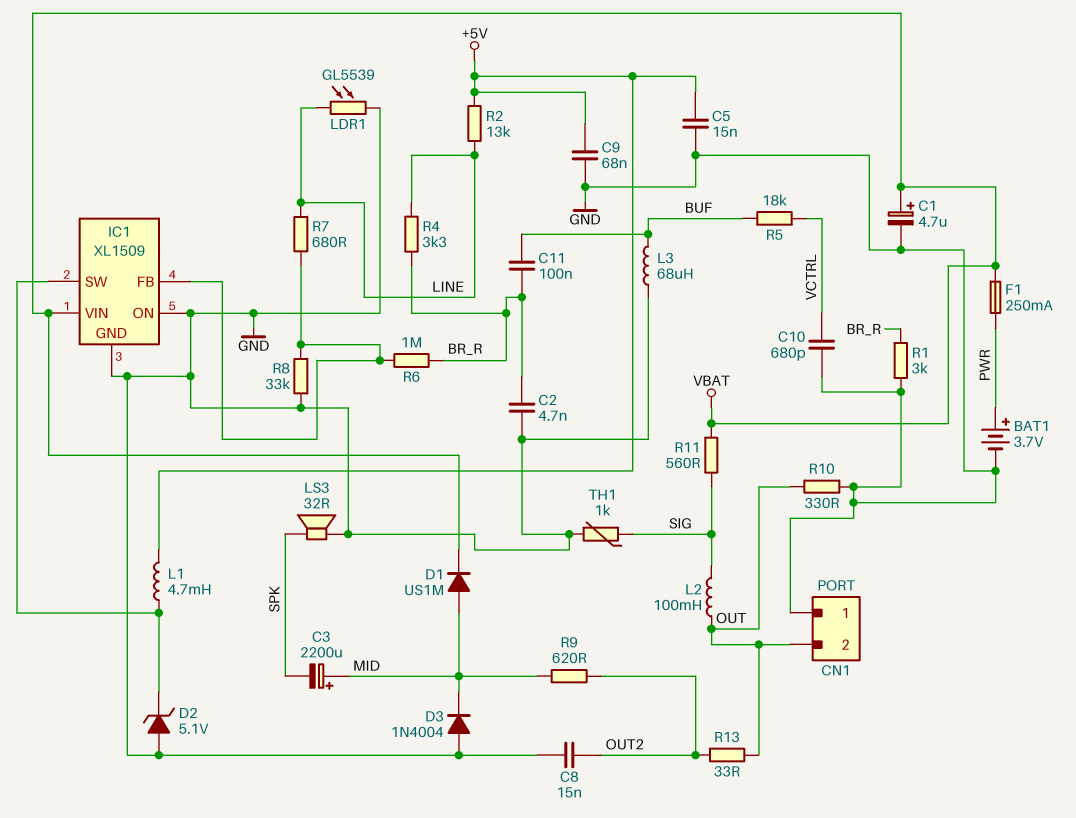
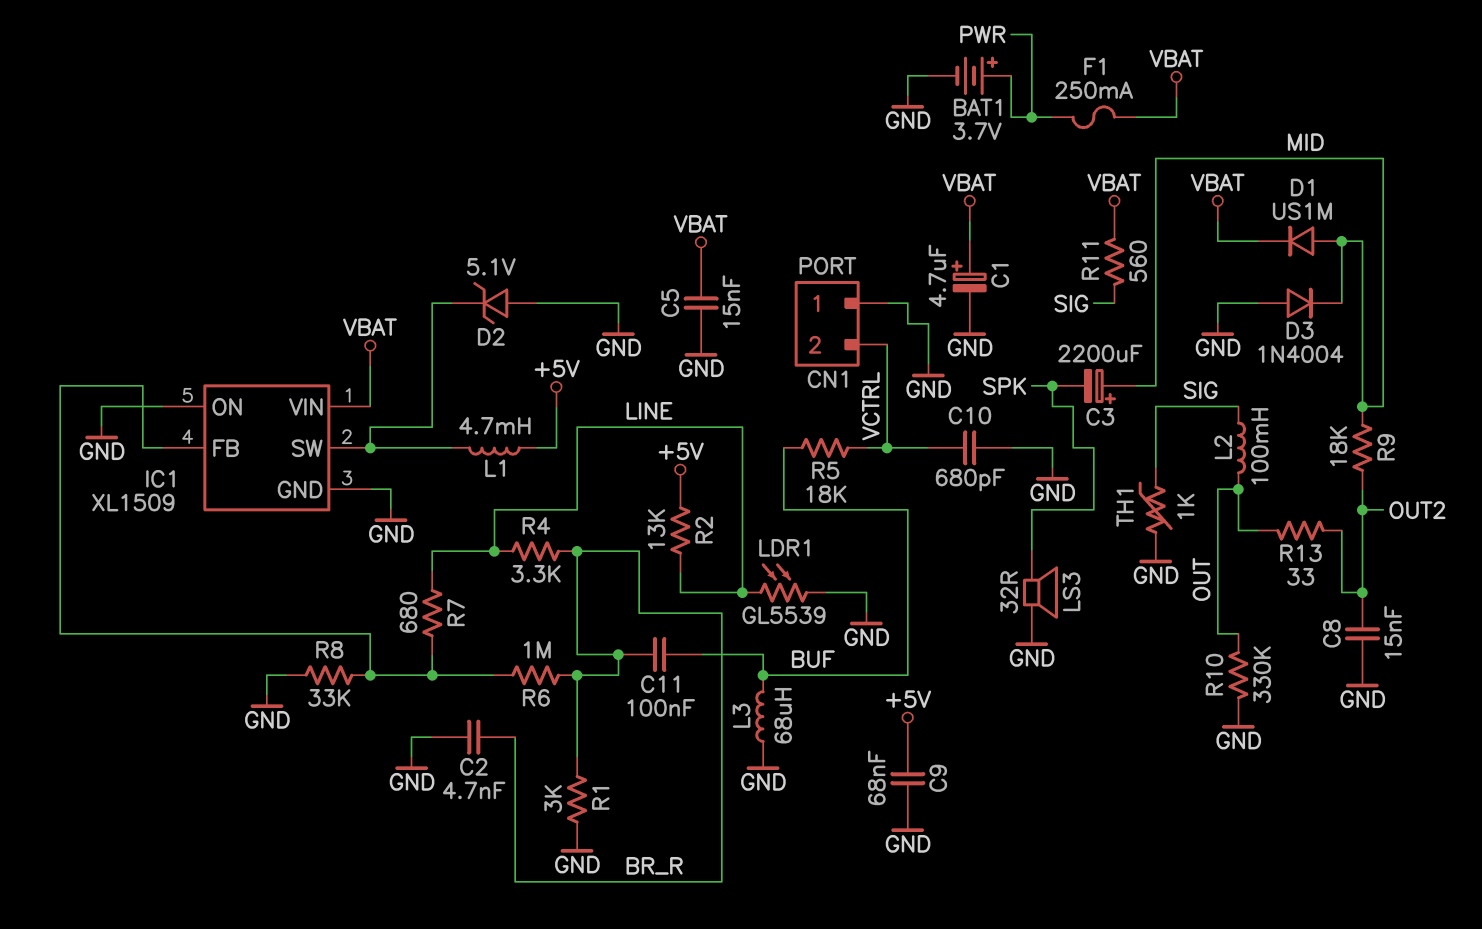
C5: 15nF (+5V, GND) -> 15nF (GND, VBAT)
CN1 pin 2: OUT -> VCTRL
R9: 620 (MID, OUT2) -> 18k (MID, OUT2)
R10: 330 (GND, OUT) -> 330k (GND, OUT)

